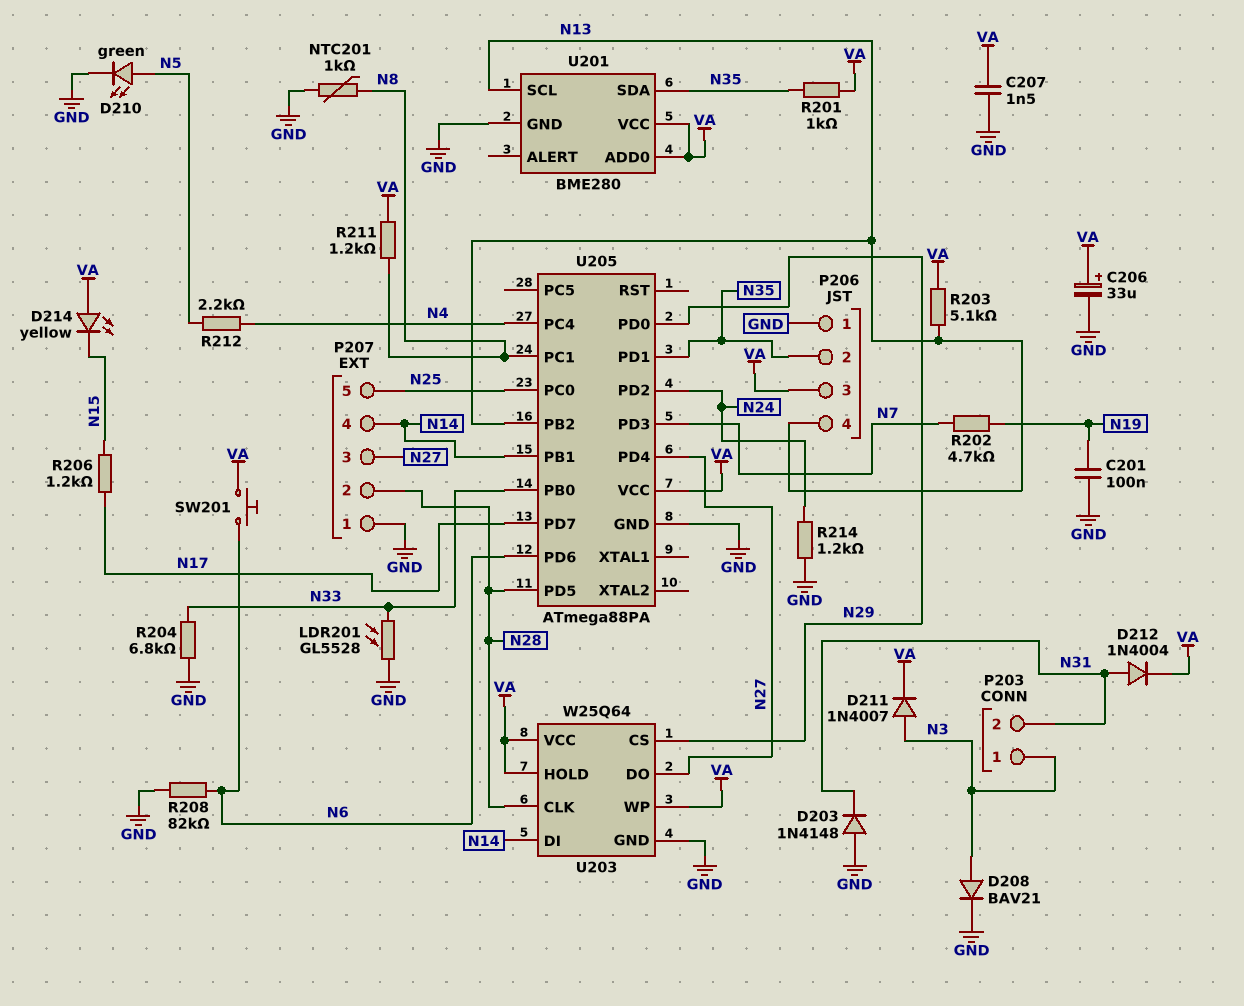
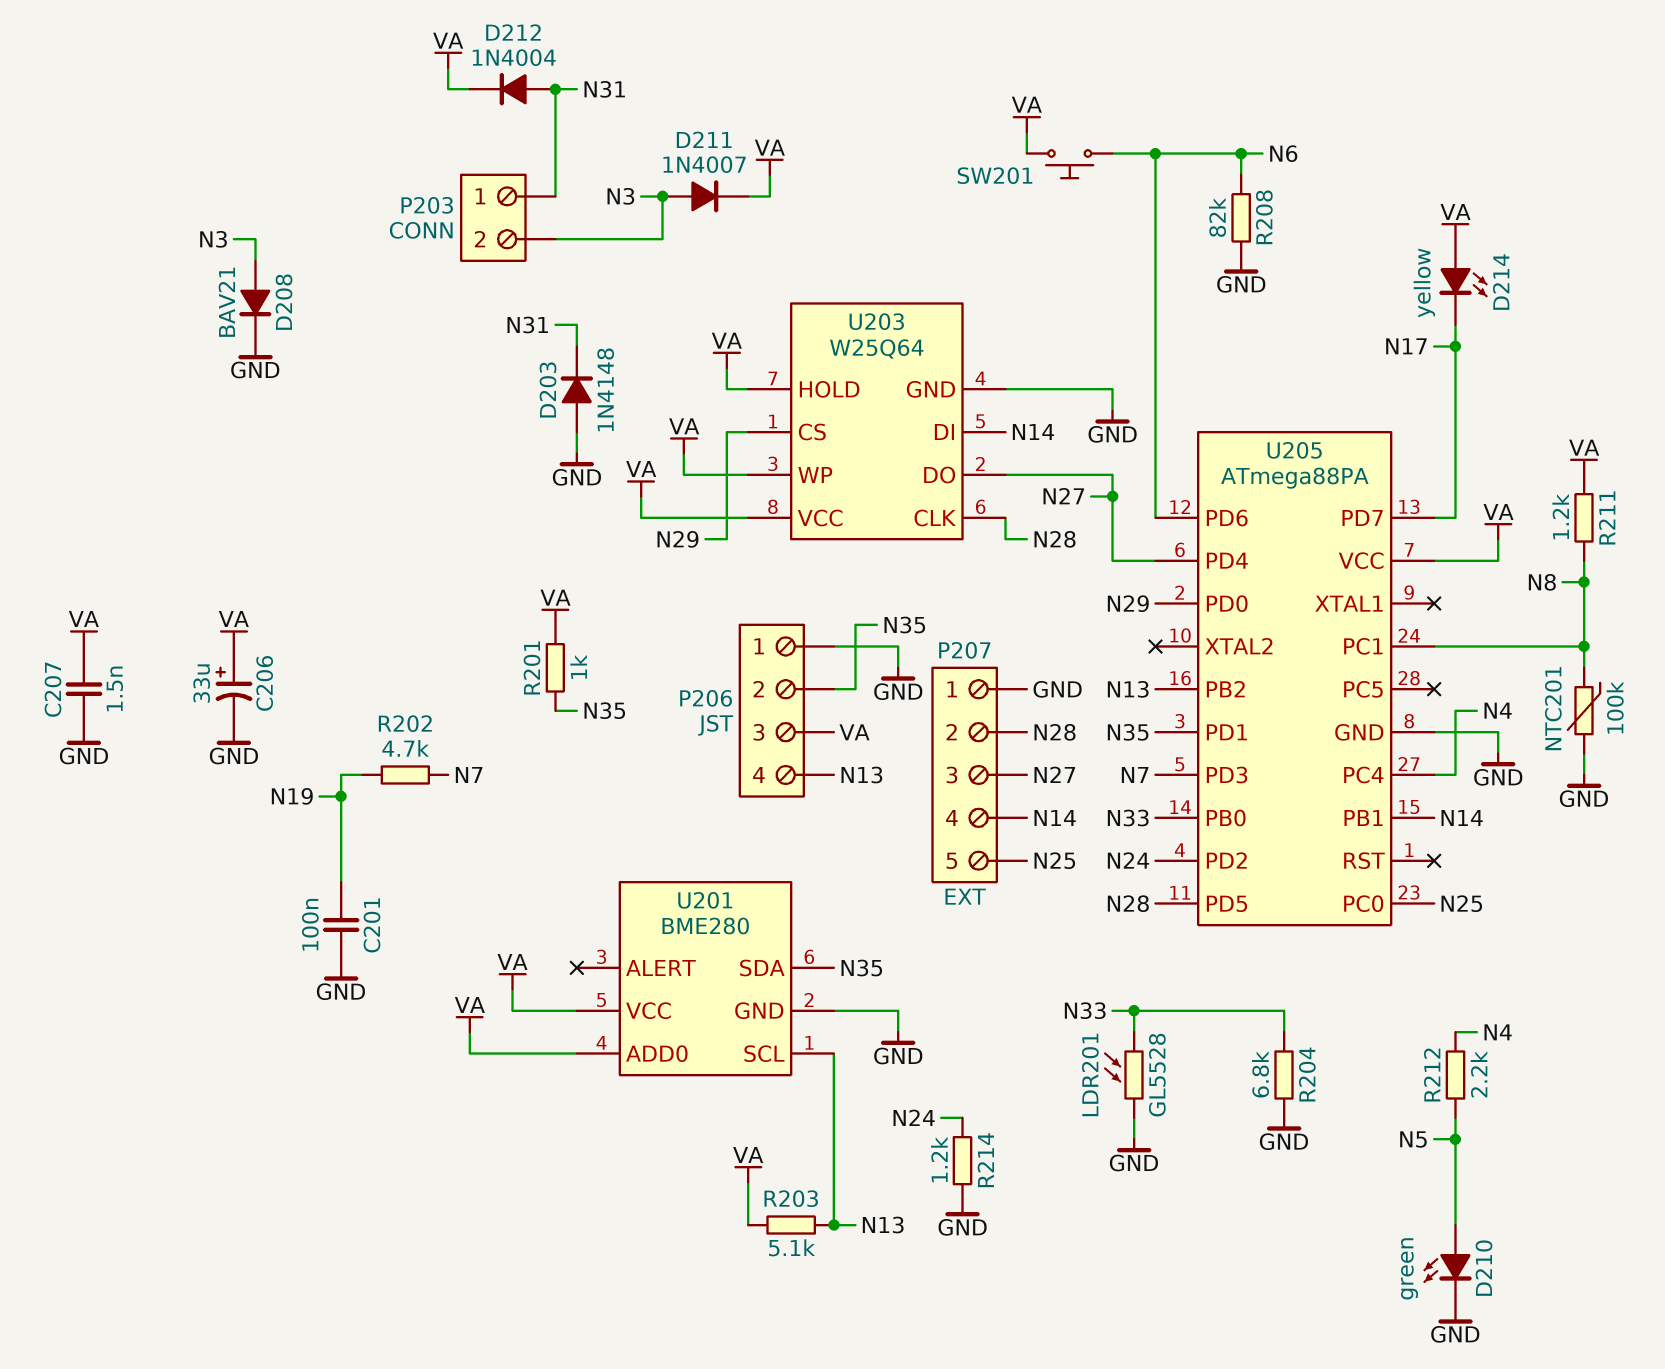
D214: LED yellow (A VA, K N15) -> LED yellow (A VA, K N17)
NTC201: 1k (GND, N8) -> 100k (GND, N8)
P203 pin 1: N3 -> N31
P203 pin 2: N31 -> N3
R206: 1.2k (N15, N17) -> none

